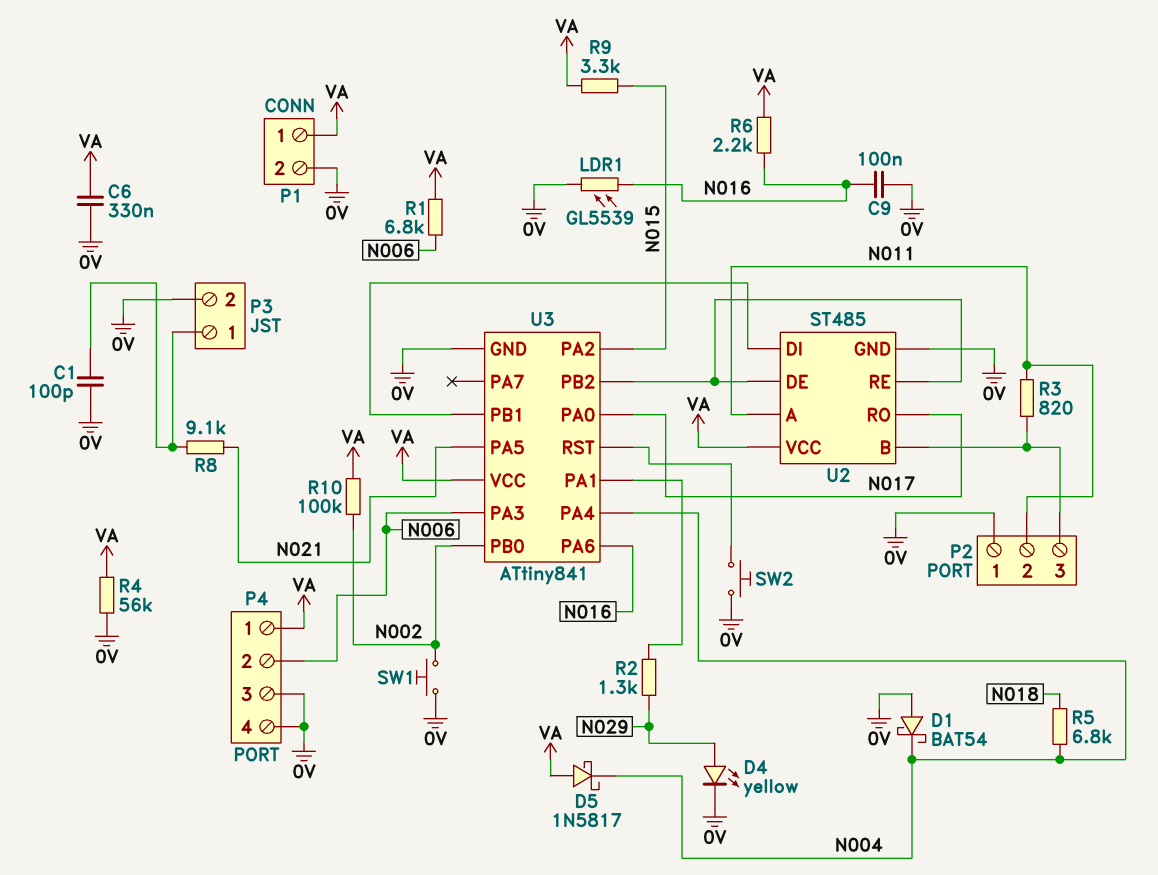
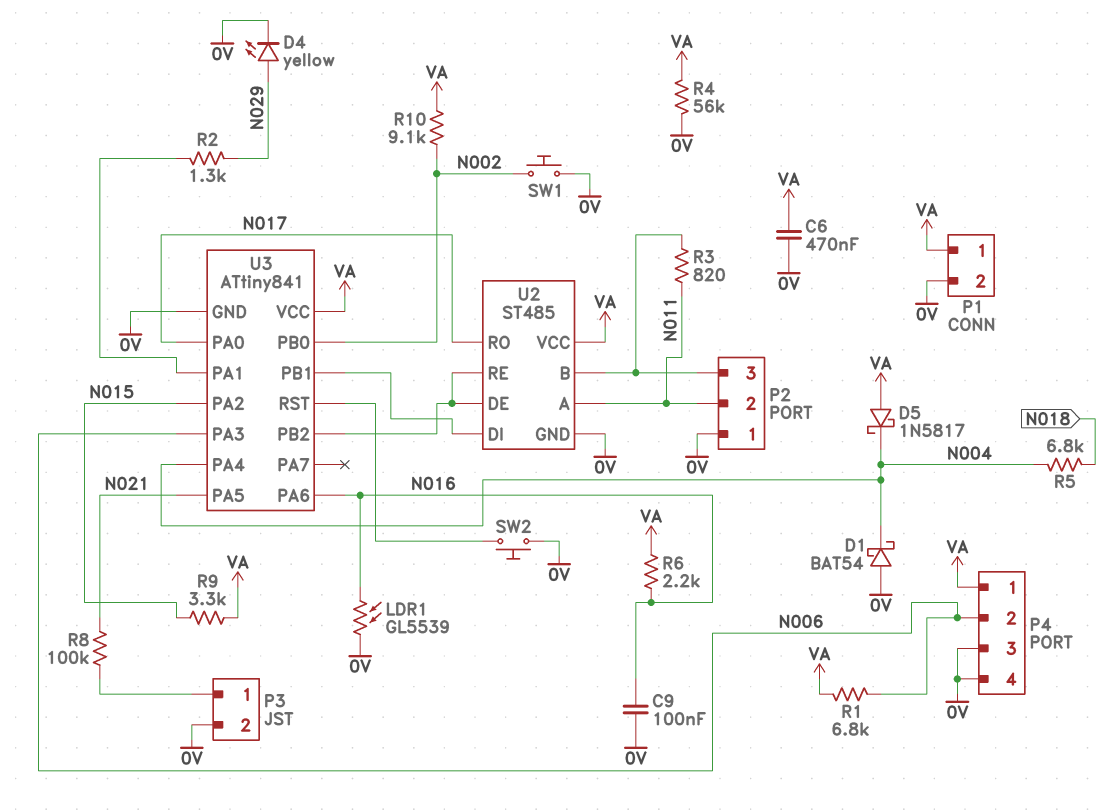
C1: 100pF (0V, P3/1) -> none
C6: 330nF (0V, VA) -> 470nF (0V, VA)
R8: 9.1k (N021, P3/1) -> 100k (N021, P3/1)
R10: 100k (N002, VA) -> 9.1k (N002, VA)

